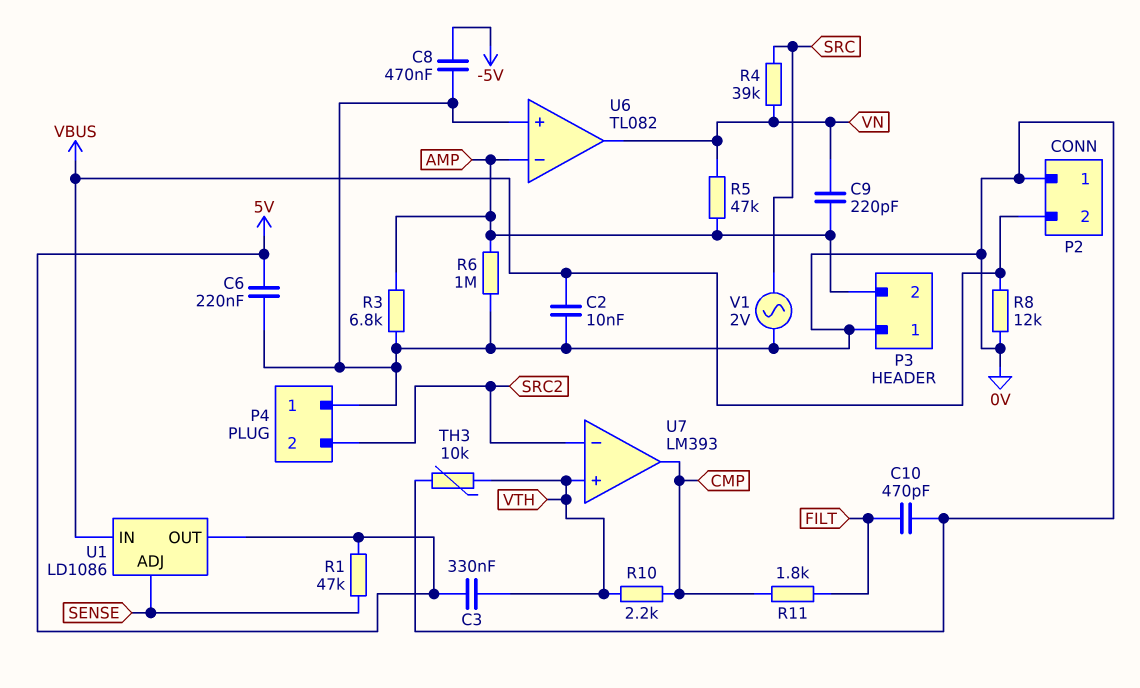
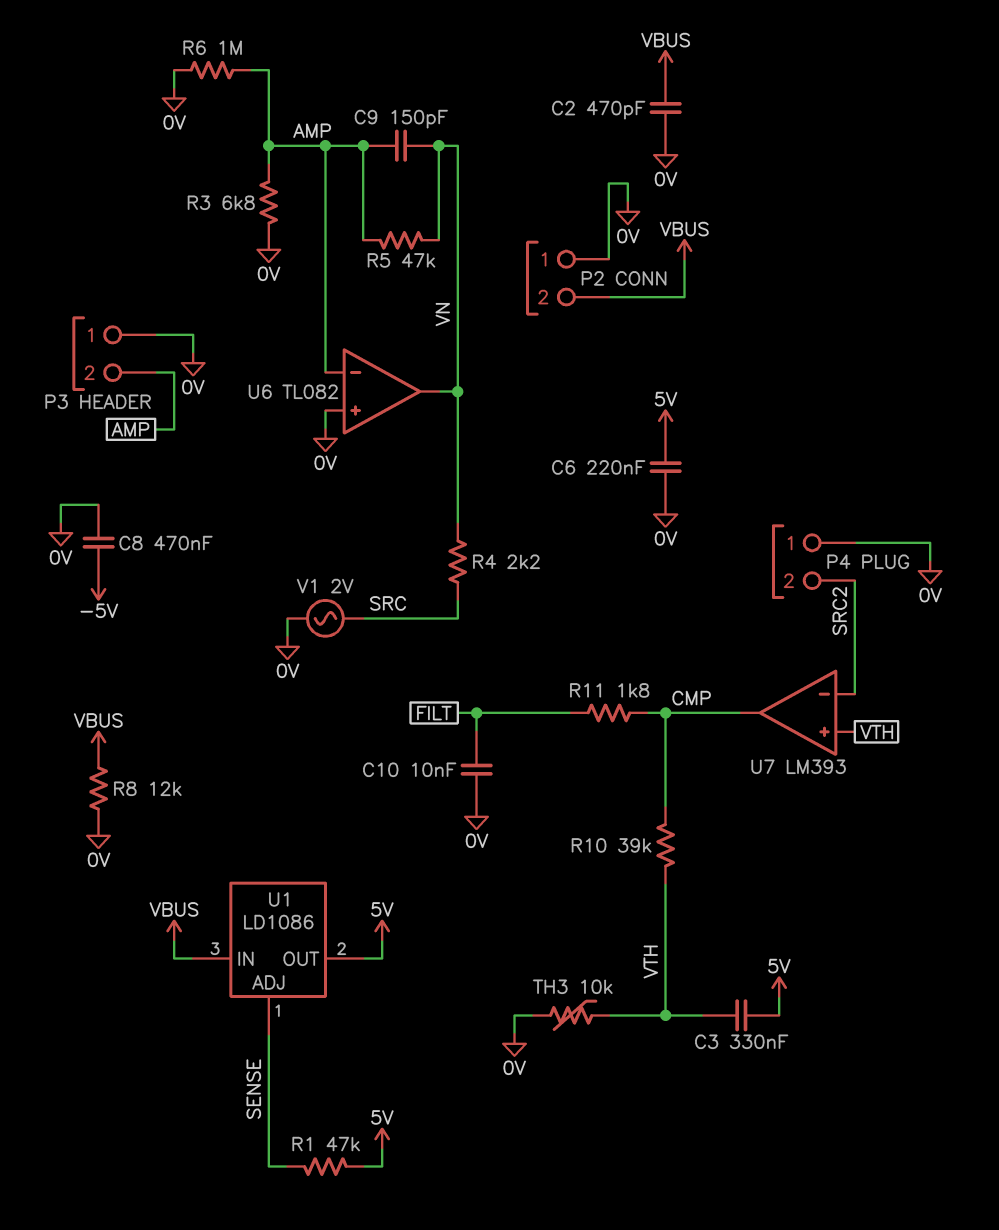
C2: 10nF (0V, VBUS) -> 470pF (0V, VBUS)
C9: 220pF (AMP, VN) -> 150pF (AMP, VN)
C10: 470pF (0V, FILT) -> 10nF (0V, FILT)
R4: 39k (SRC, VN) -> 2.2k (SRC, VN)
R10: 2.2k (CMP, VTH) -> 39k (CMP, VTH)

